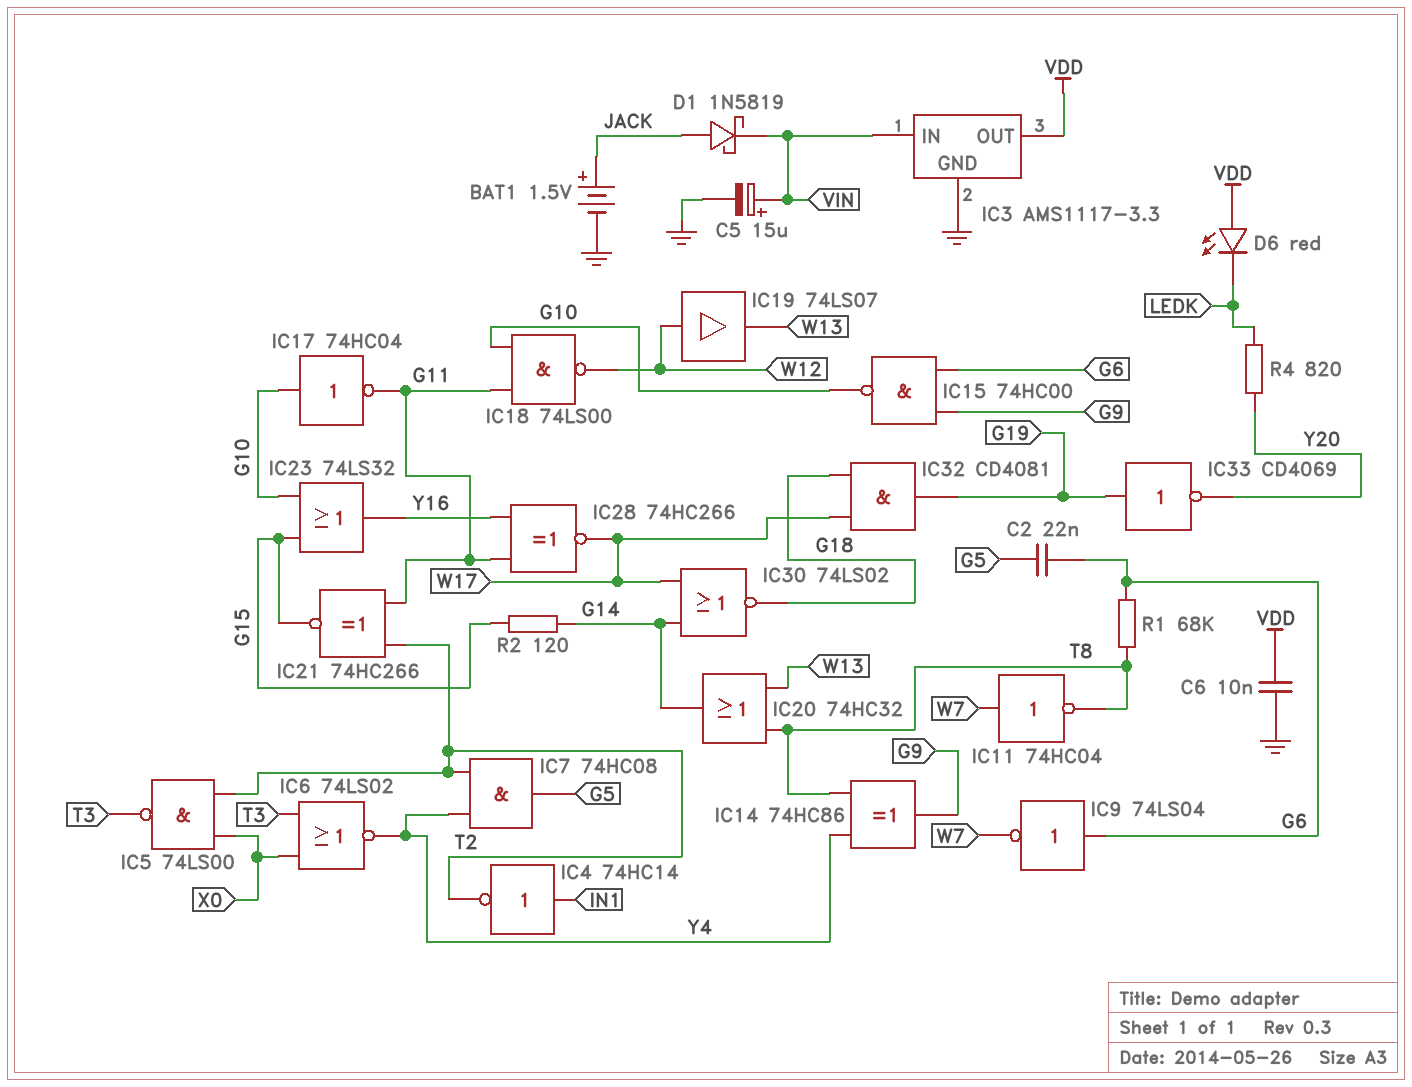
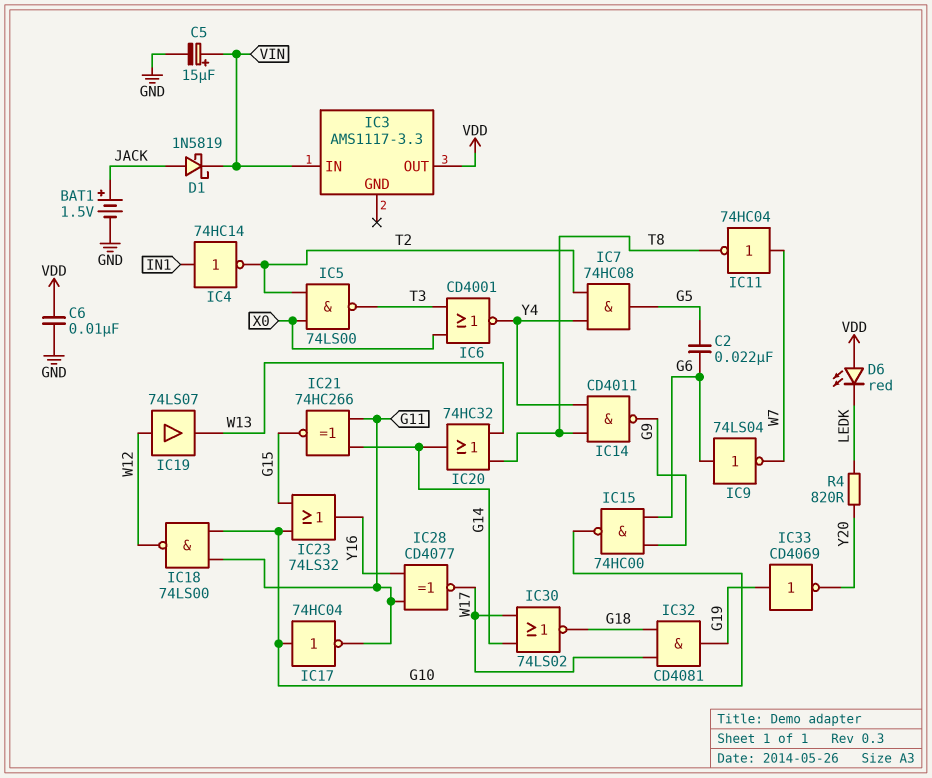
IC3 pin GND: GND -> none
IC6: NOR 74LS02 (in T3, in X0, out Y4) -> NOR CD4001 (in T3, in X0, out Y4)
IC14: XOR 74HC86 (in T8, in Y4, out G9) -> NAND CD4011 (in T8, in Y4, out G9)
IC21: XNOR 74HC266 (in G11, in T2, out G15) -> XNOR 74HC266 (in G11, in G14, out G15)
IC28: XNOR 74HC266 (in G11, in Y16, out W17) -> XNOR CD4077 (in G11, in Y16, out W17)
R1: 68k (G6, T8) -> none
R2: 120 (G14, G15) -> none

